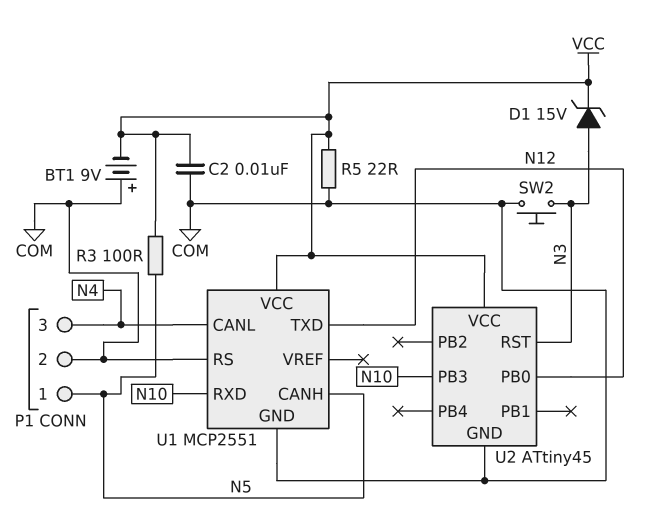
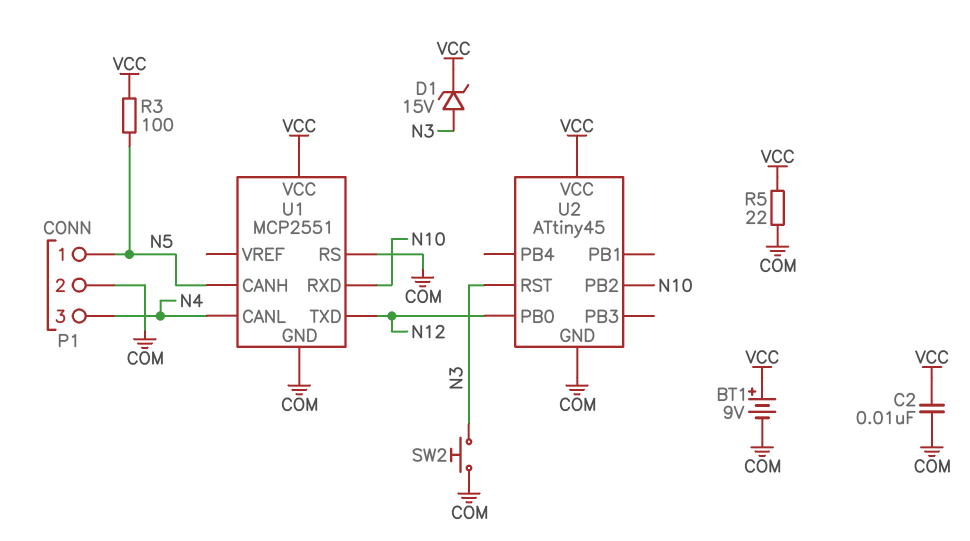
BT1: 9V (plus COM, minus VCC) -> 9V (plus VCC, minus COM)
U2 pin PB2: none -> N10
U2 pin PB3: N10 -> none

